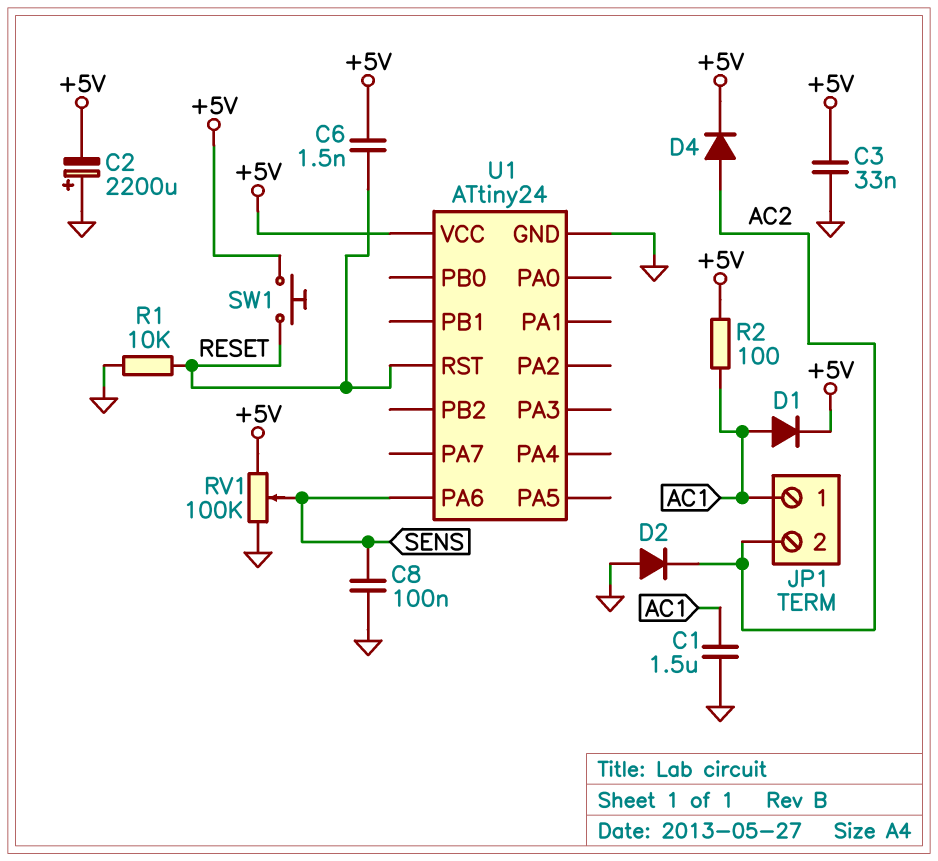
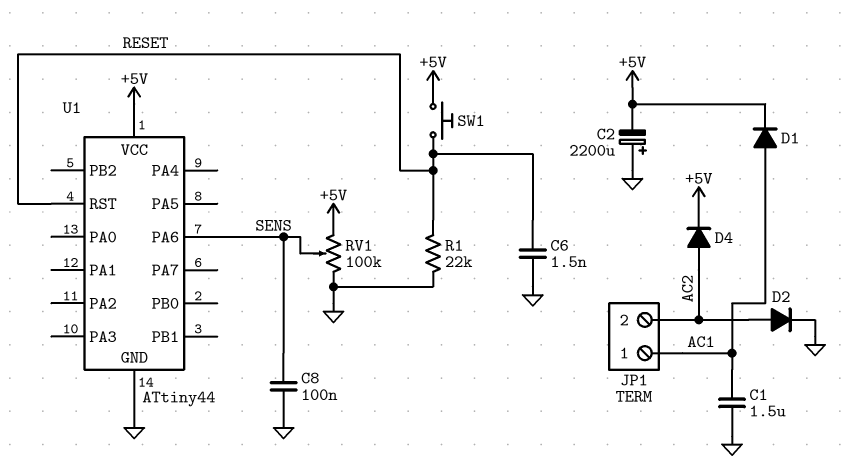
C3: 33nF (+5V, GND) -> none
C6: 1.5nF (+5V, RESET) -> 1.5nF (GND, RESET)
D2: diode (A GND, K AC2) -> diode (A AC2, K GND)
R1: 10k (GND, RESET) -> 22k (GND, RESET)
R2: 100 (+5V, AC1) -> none
U1: ATtiny24 -> ATtiny44

